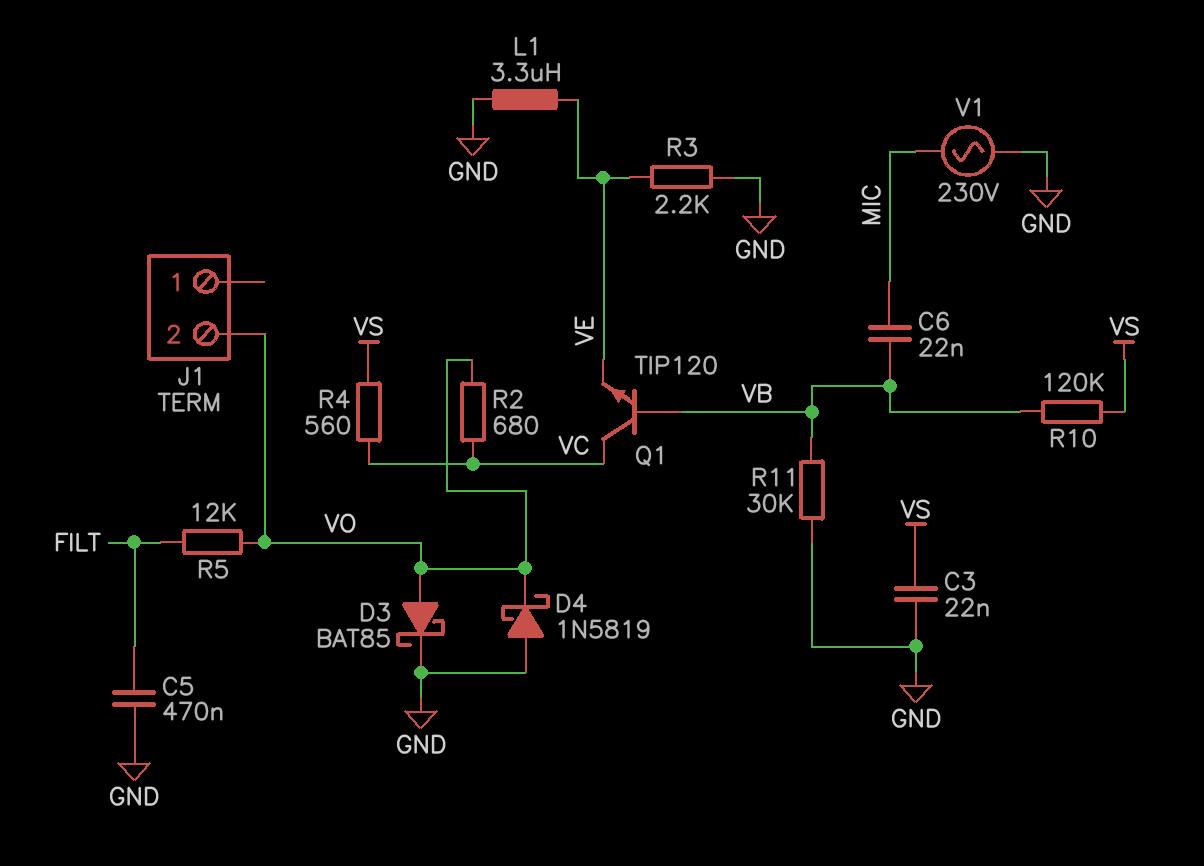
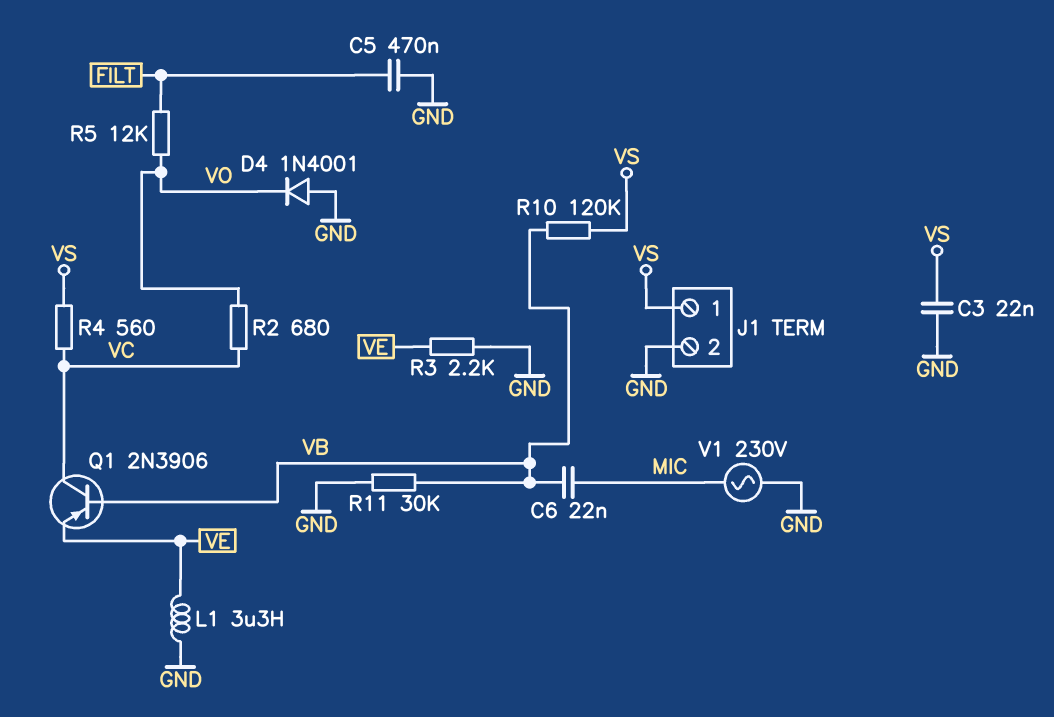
D3: schottky BAT85 (A VO, K GND) -> none
D4: schottky 1N5819 (A GND, K VO) -> diode 1N4001 (A GND, K VO)
J1 pin 1: none -> VS
J1 pin 2: VO -> GND
Q1: NPN TIP120 (B VB, C VC, E VE) -> PNP 2N3906 (B VB, C VC, E VE)

